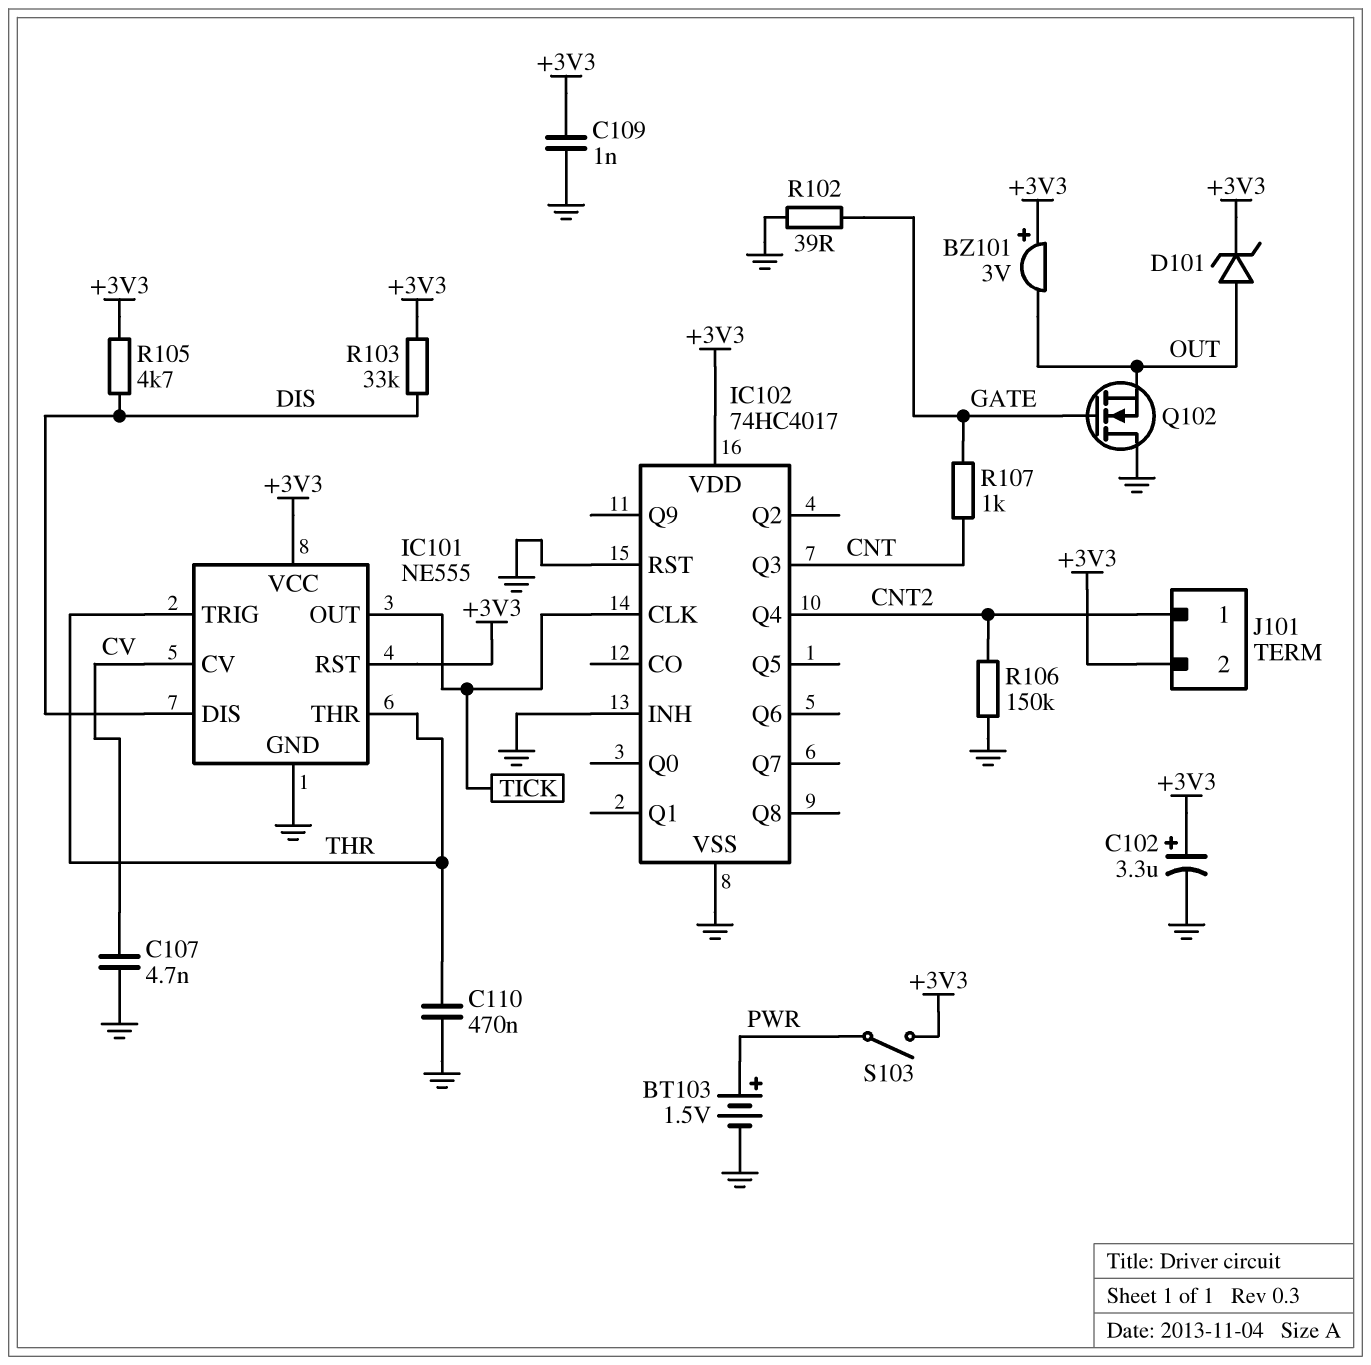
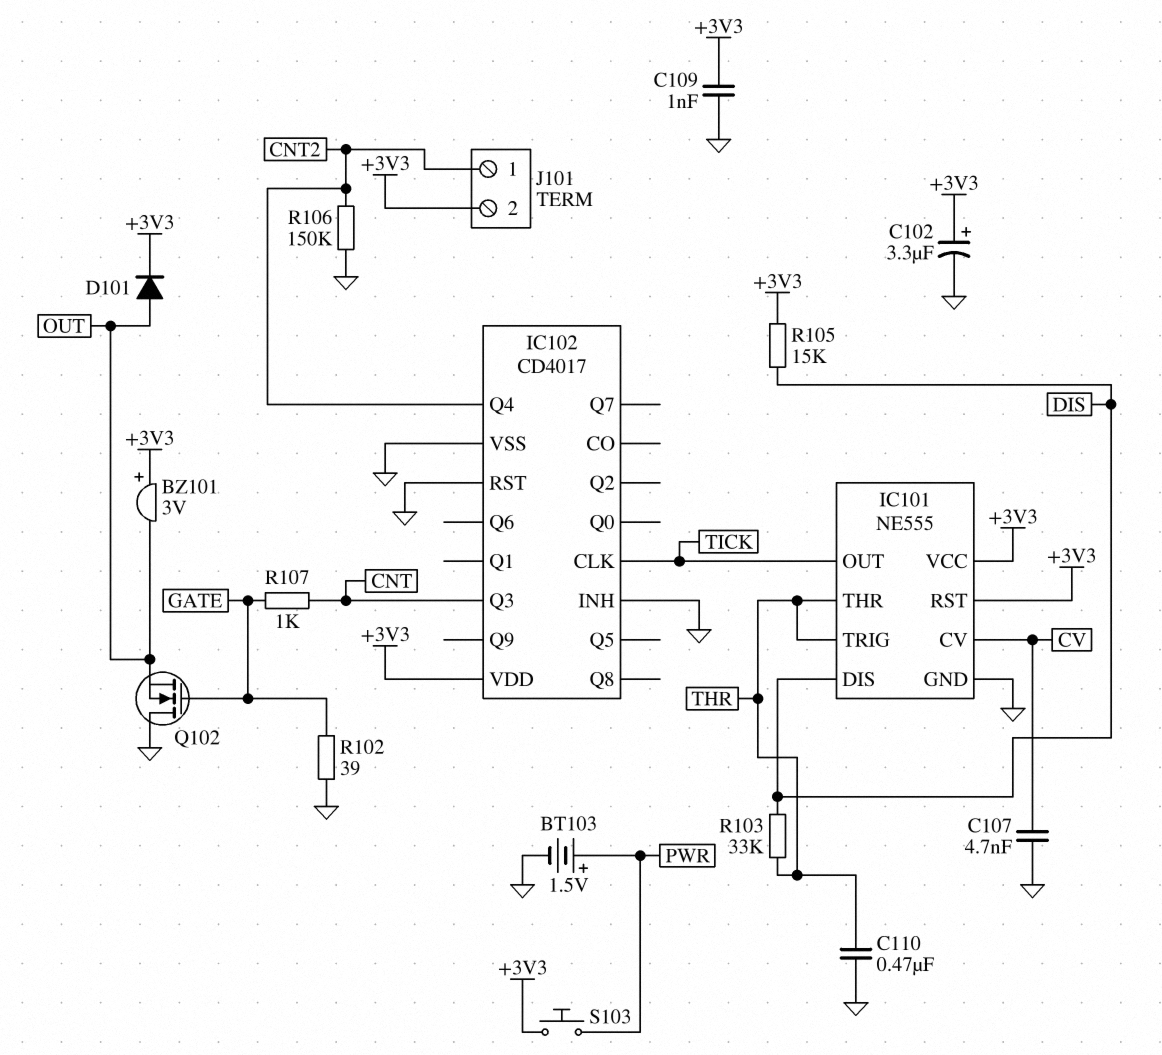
D101: zener (A OUT, K +3V3) -> diode (A OUT, K +3V3)
IC102: 74HC4017 -> CD4017
R103: 33k (+3V3, DIS) -> 33k (DIS, THR)
R105: 4.7k (+3V3, DIS) -> 15k (+3V3, DIS)
S103: switch (+3V3, PWR) -> button (+3V3, PWR)

